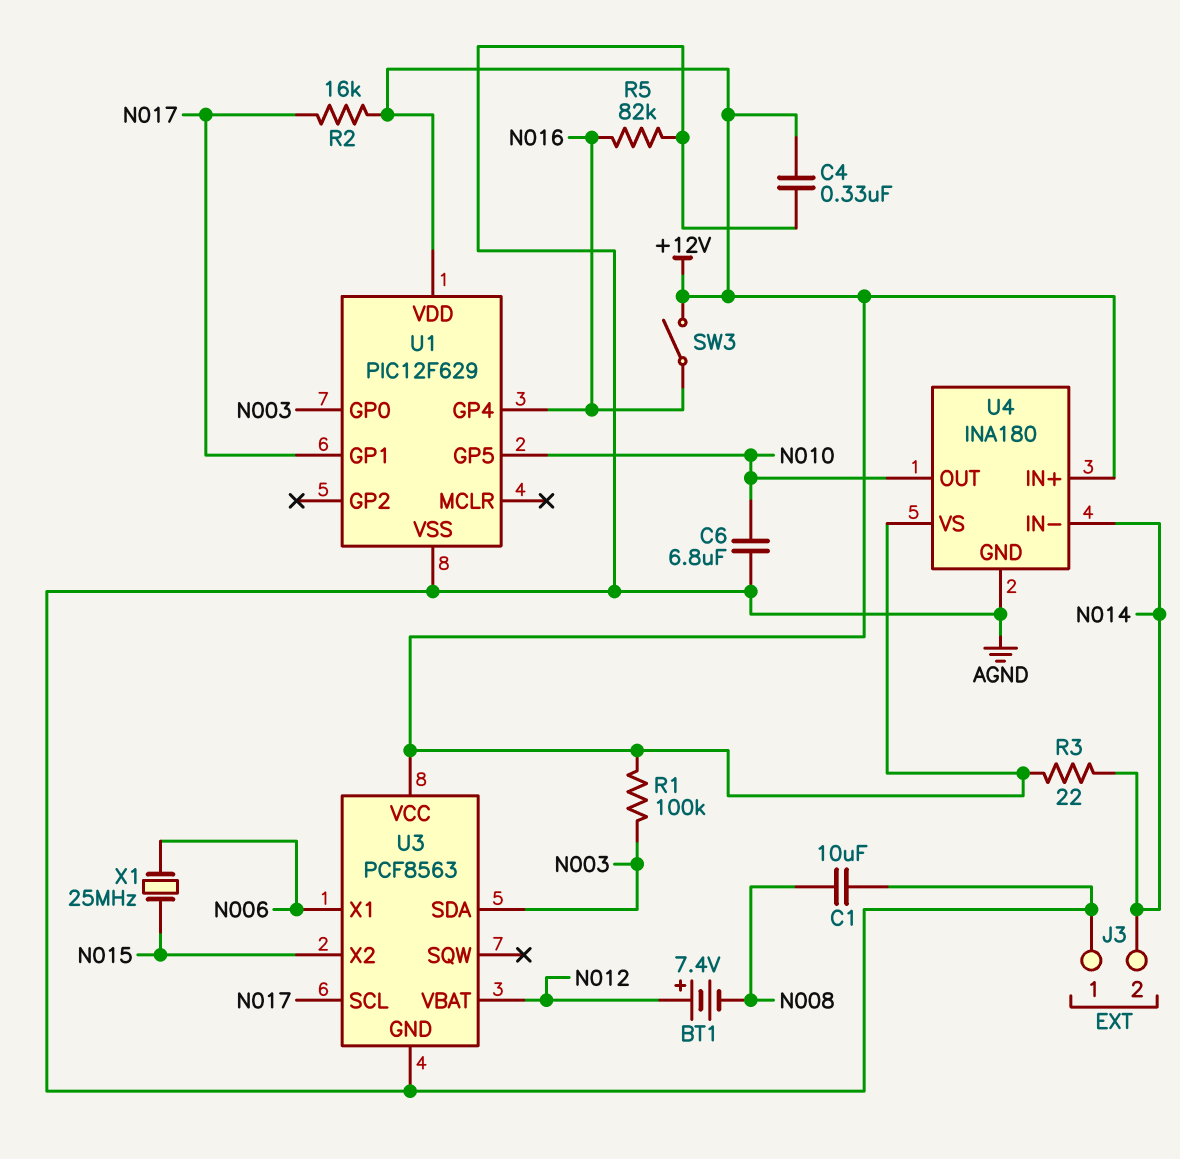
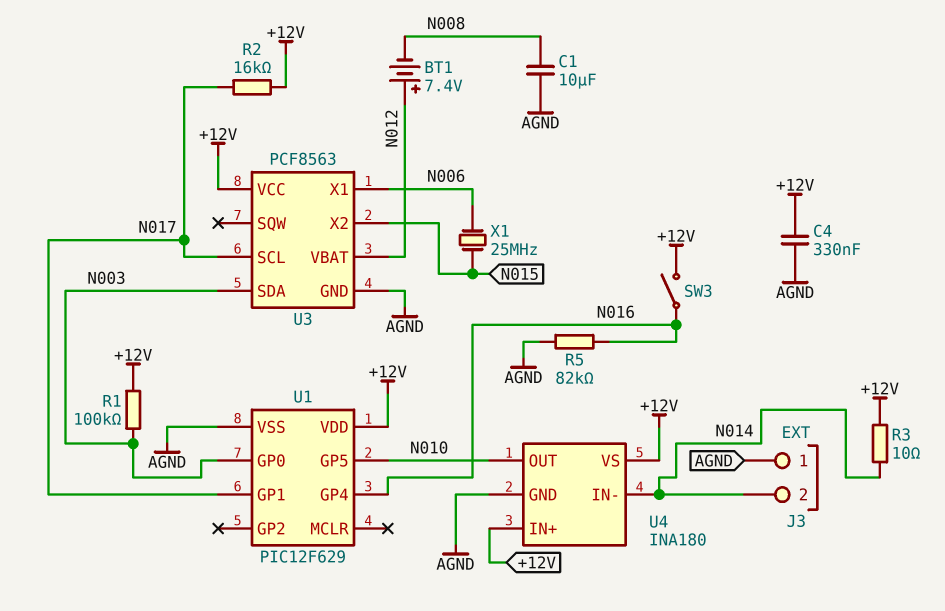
C6: 6.8uF (AGND, N010) -> none
R3: 22 (+12V, N014) -> 10 (+12V, N014)

